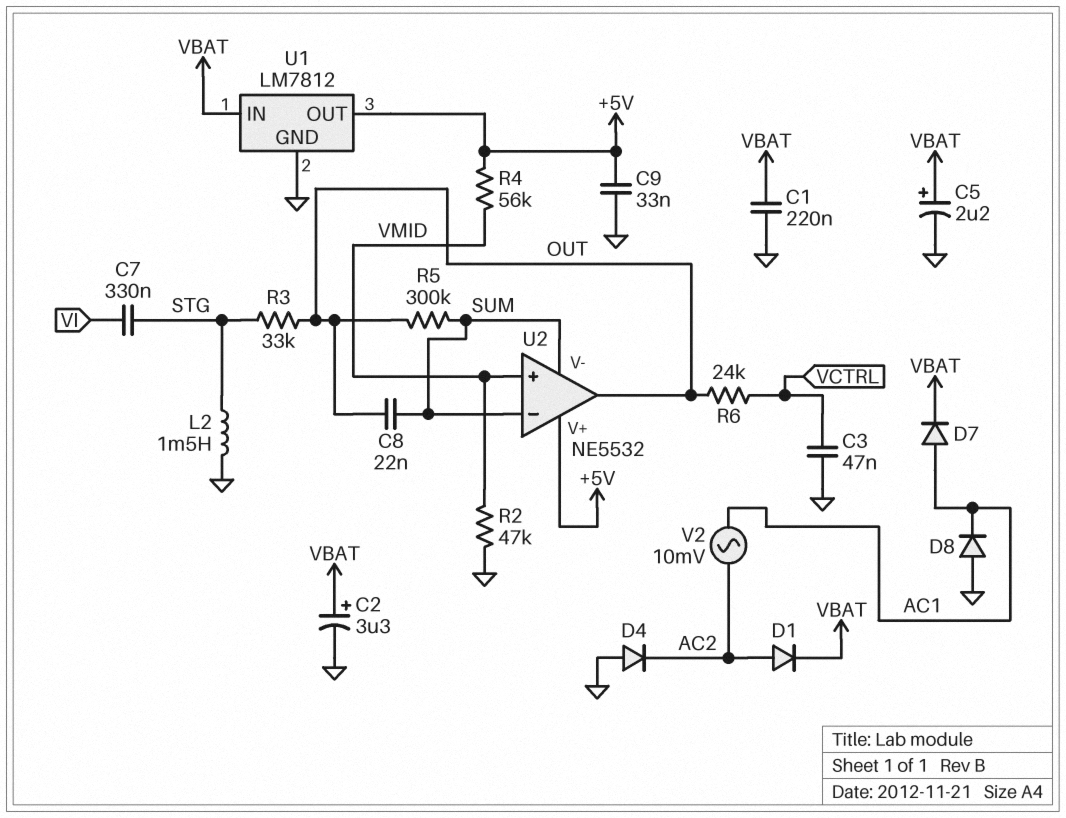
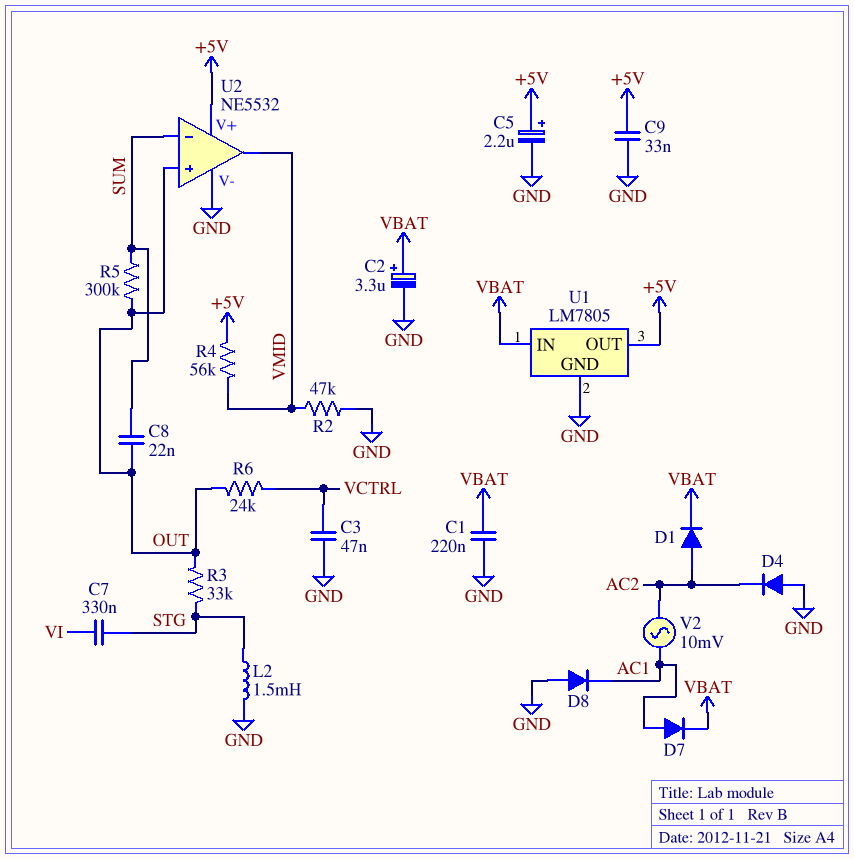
C5: 2.2uF (plus VBAT, minus GND) -> 2.2uF (plus +5V, minus GND)
U1: LM7812 -> LM7805
U2 pin V-: SUM -> GND
U2 pin in+: VMID -> OUT
U2 pin out: OUT -> VMID

